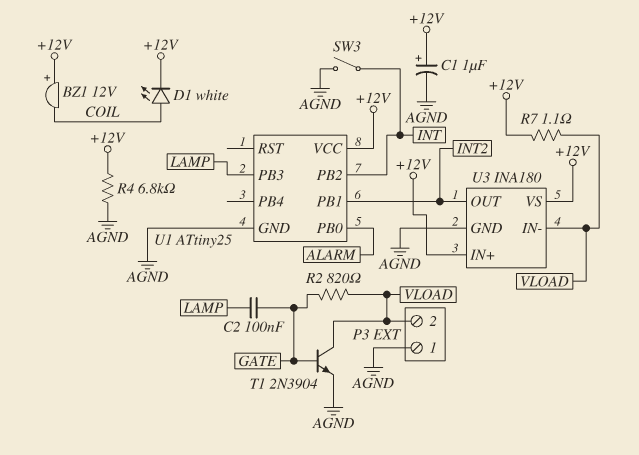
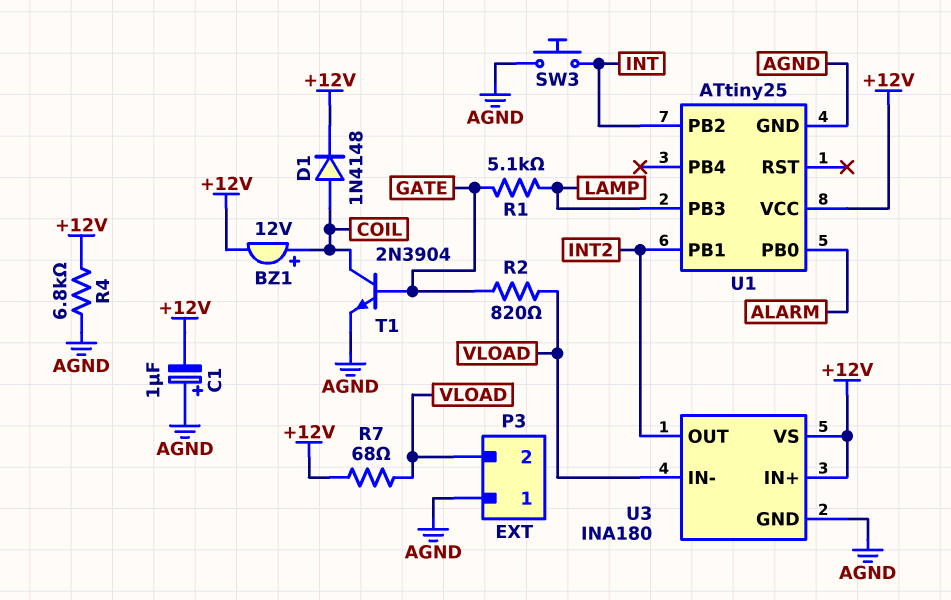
BZ1: buzzer 12V (plus +12V, minus COIL) -> buzzer 12V (plus COIL, minus +12V)
C1: 1uF (plus +12V, minus AGND) -> 1uF (plus AGND, minus +12V)
C2: 100nF (GATE, LAMP) -> none
D1: LED white (A COIL, K +12V) -> diode 1N4148 (A COIL, K +12V)
R1: none -> 5.1k (GATE, LAMP)
R7: 1.1 (+12V, VLOAD) -> 68 (+12V, VLOAD)
SW3: switch (AGND, INT) -> button (AGND, INT)
T1: NPN 2N3904 (B GATE, C VLOAD, E AGND) -> NPN 2N3904 (B GATE, C COIL, E AGND)

